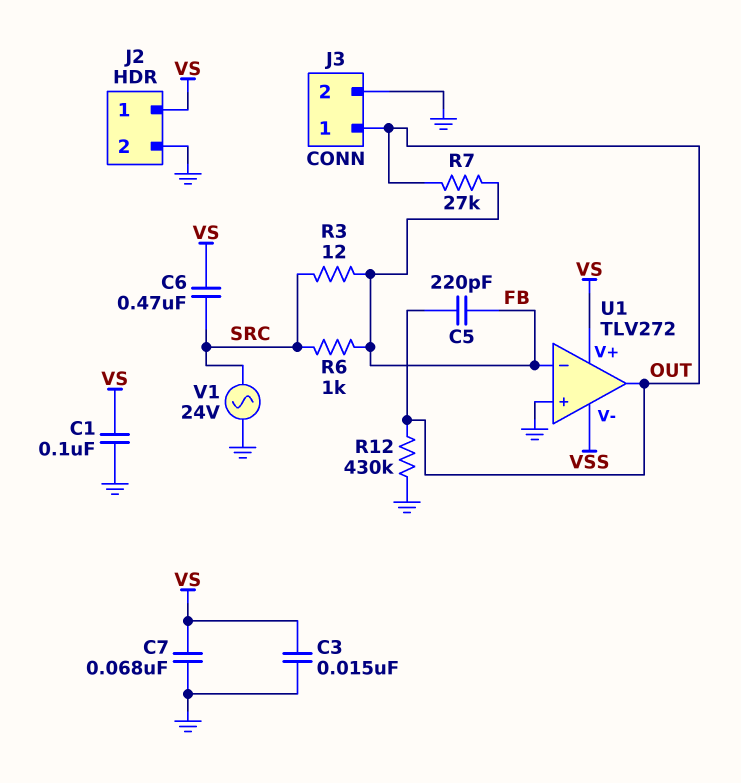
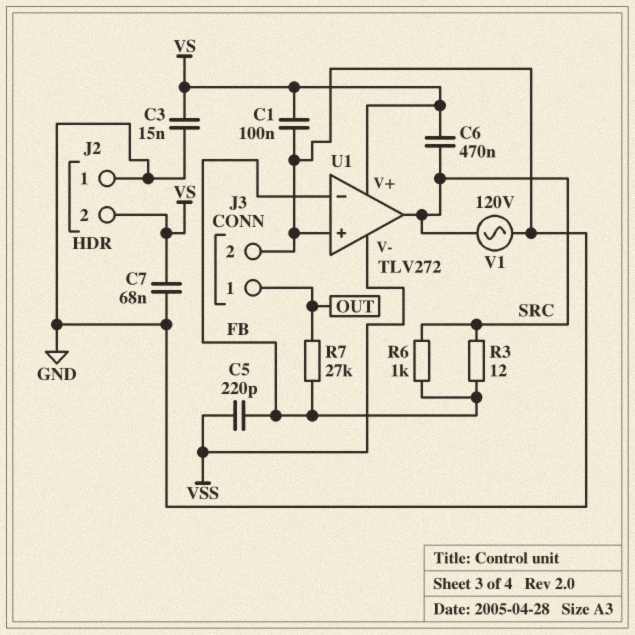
C5: 220pF (FB, OUT) -> 220pF (FB, VSS)
J2 pin 1: VS -> GND
J2 pin 2: GND -> VS
R12: 430k (GND, OUT) -> none
U1 pin out: OUT -> SRC
V1: AC 24V (GND, SRC) -> AC 120V (GND, SRC)

